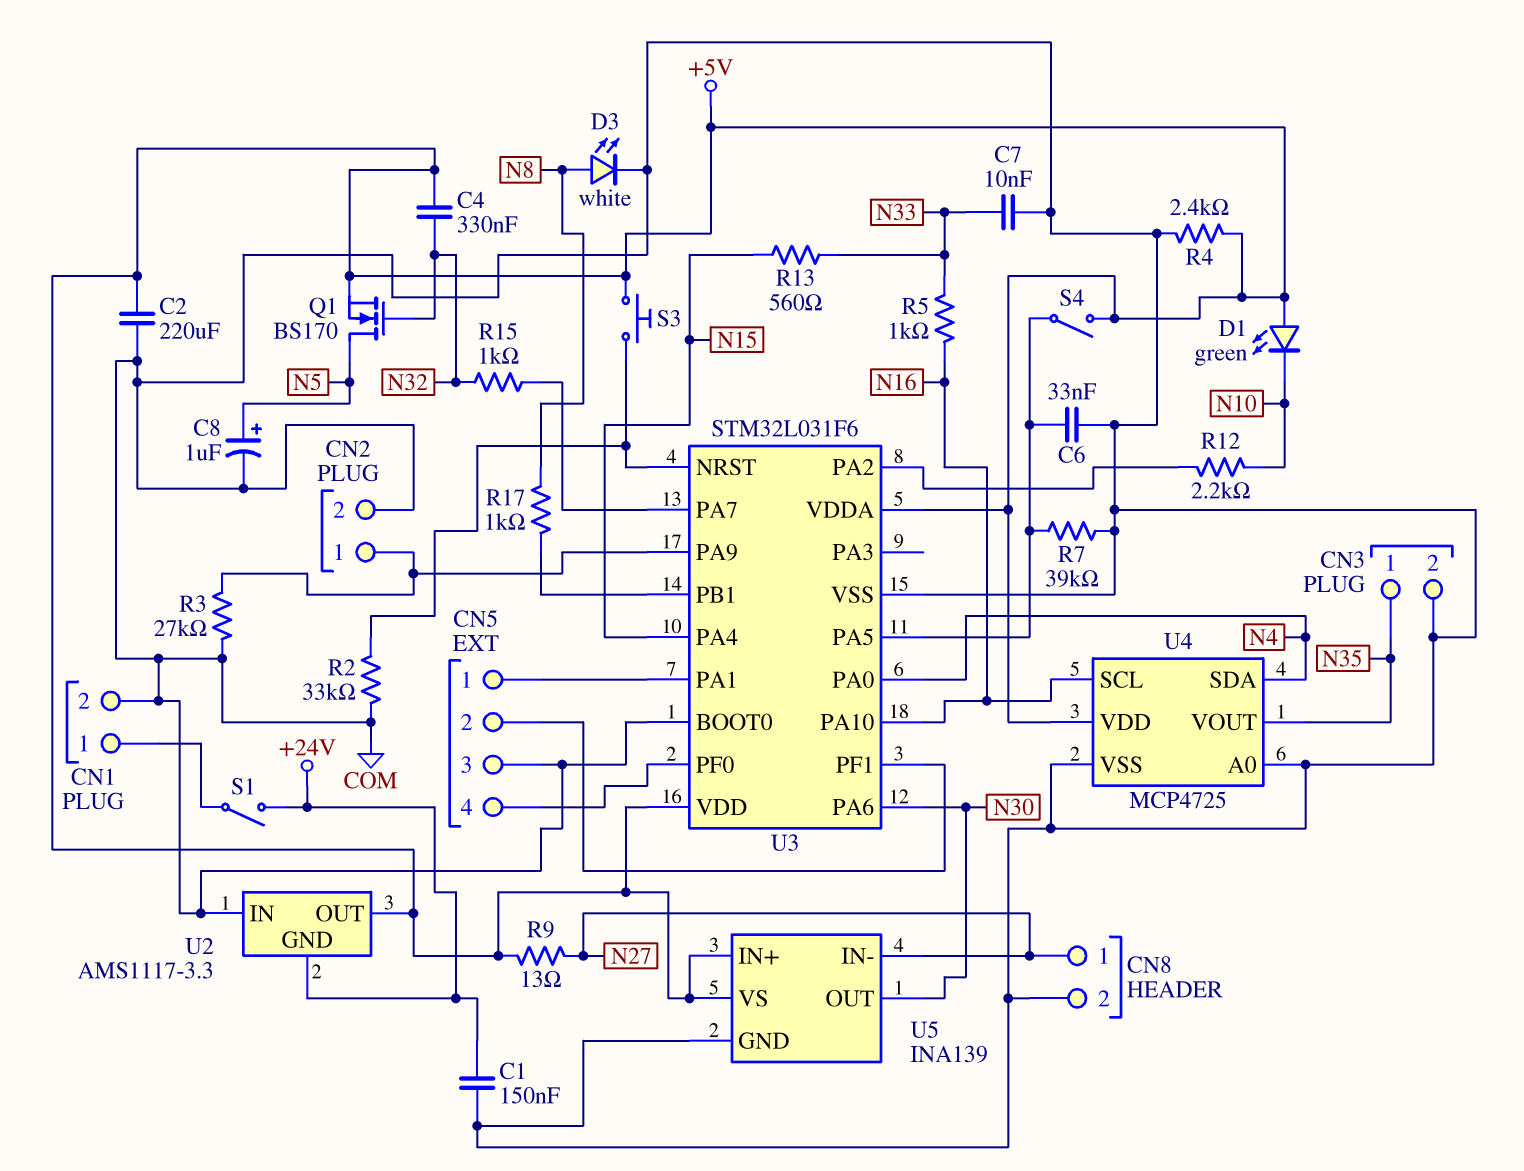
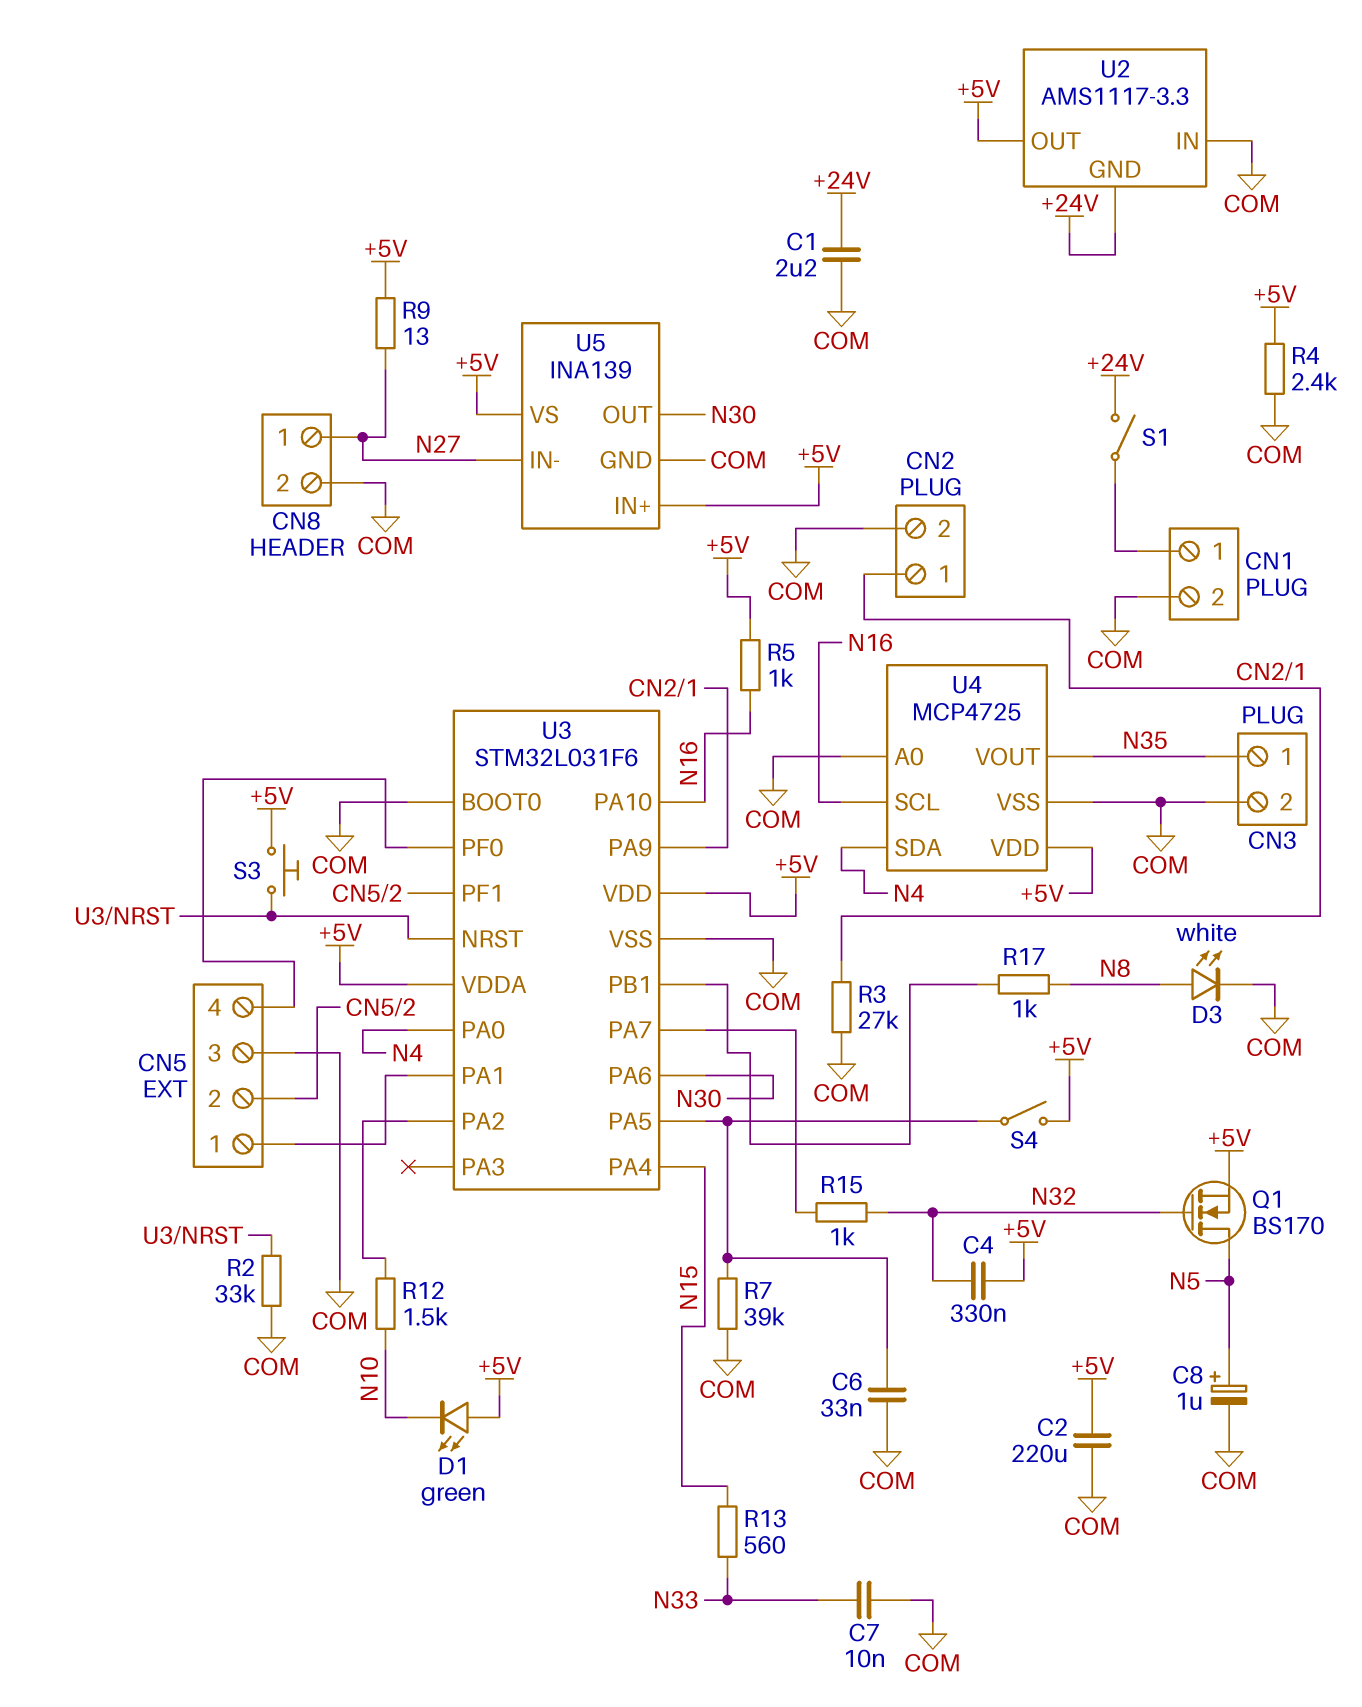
C1: 150nF (+24V, COM) -> 2.2uF (+24V, COM)
R5: 1k (N16, N33) -> 1k (+5V, N16)
R12: 2.2k (N10, U3/PA2) -> 1.5k (N10, U3/PA2)

